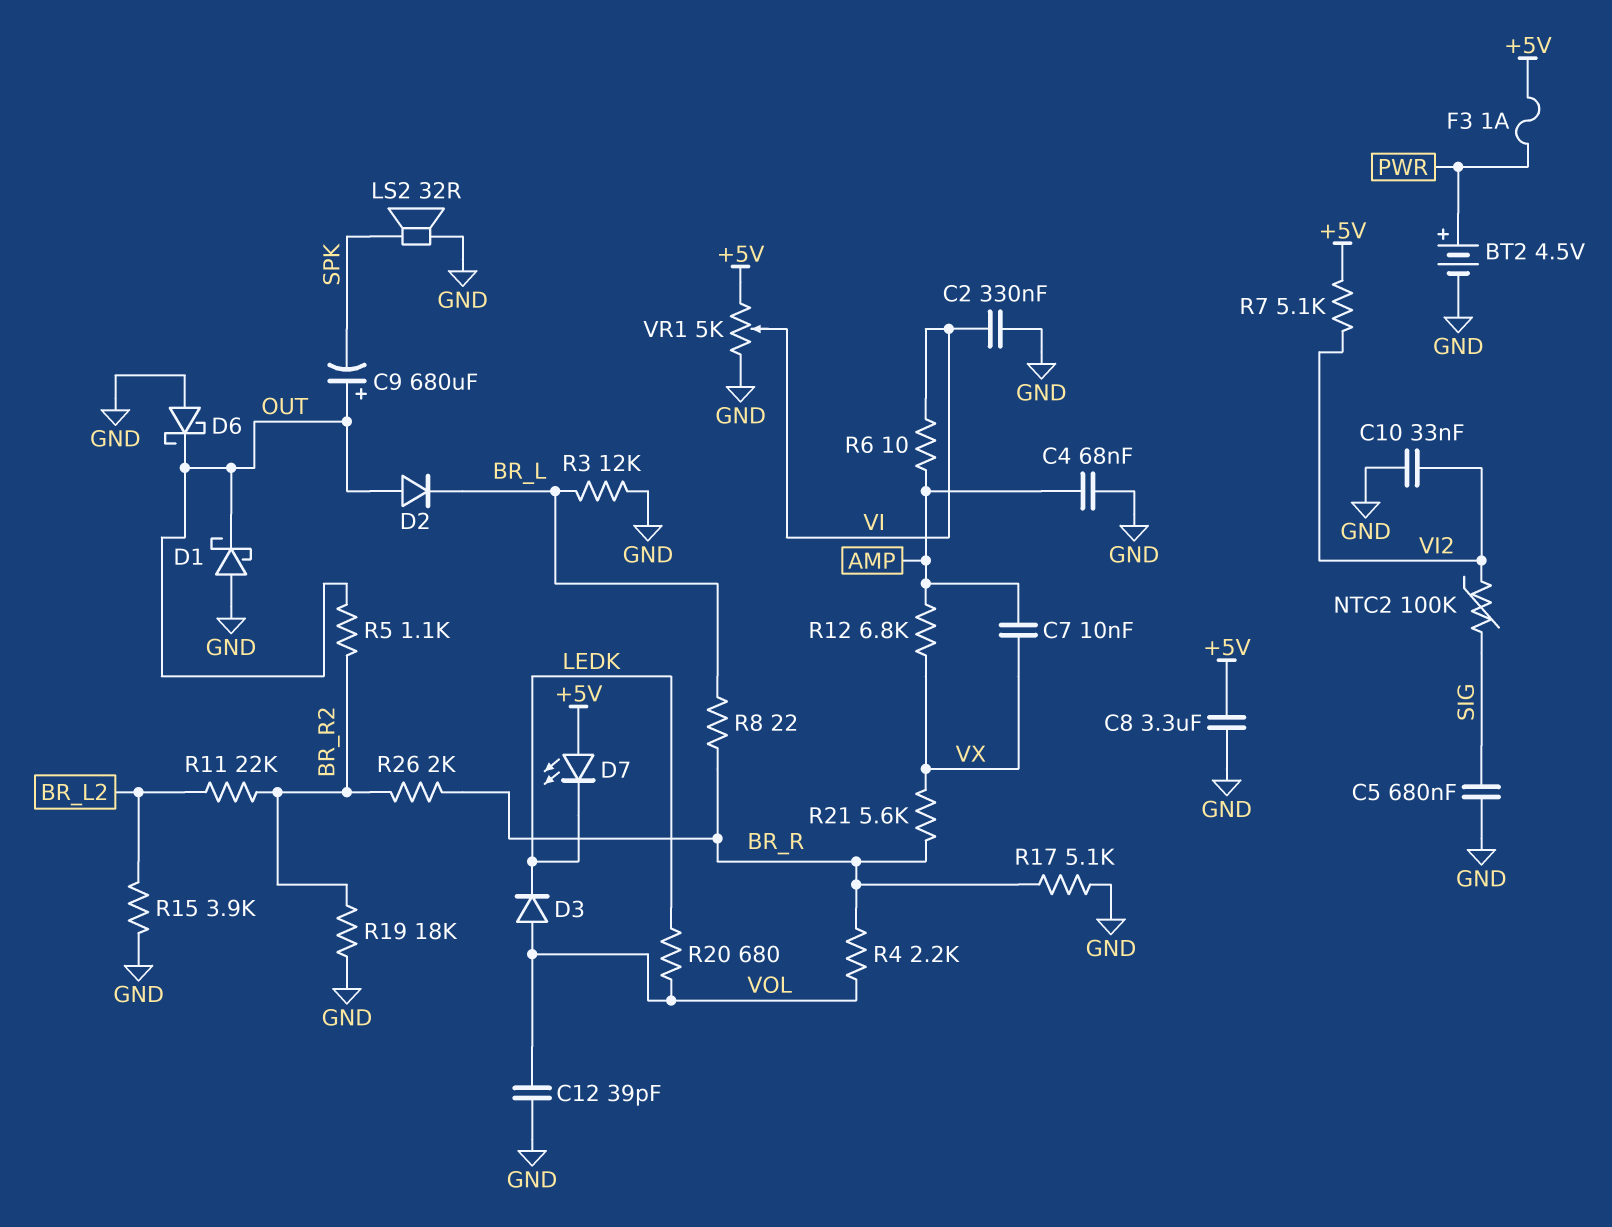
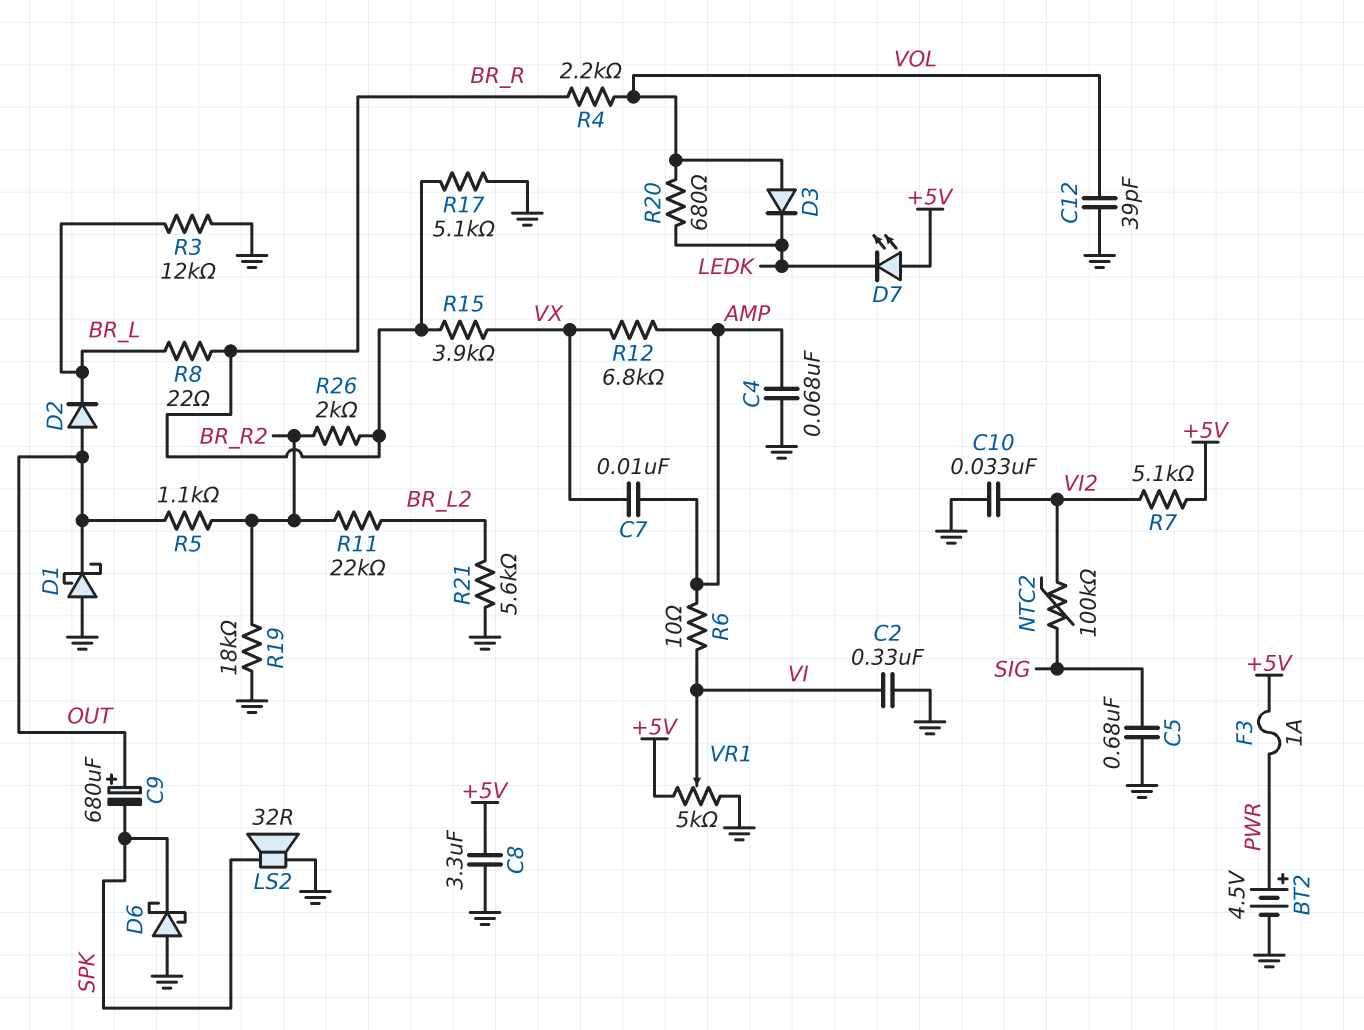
D6: schottky (A GND, K OUT) -> schottky (A GND, K SPK)
R15: 3.9k (BR_L2, GND) -> 3.9k (BR_R, VX)
R21: 5.6k (BR_R, VX) -> 5.6k (BR_L2, GND)

